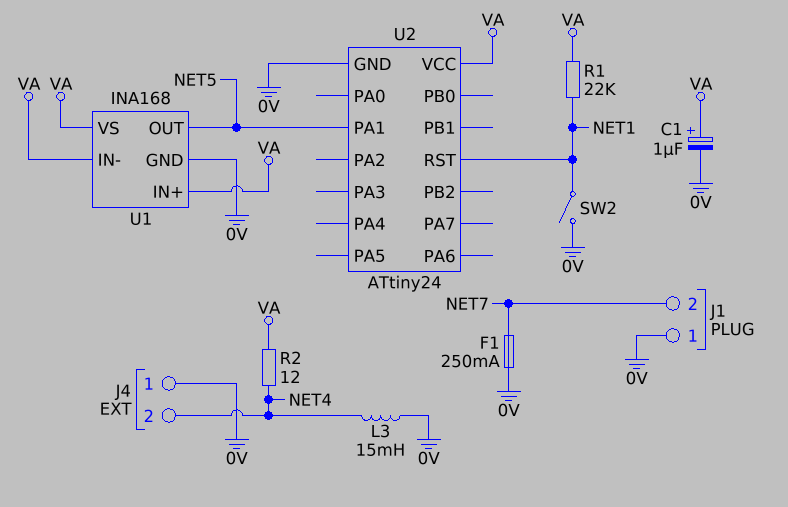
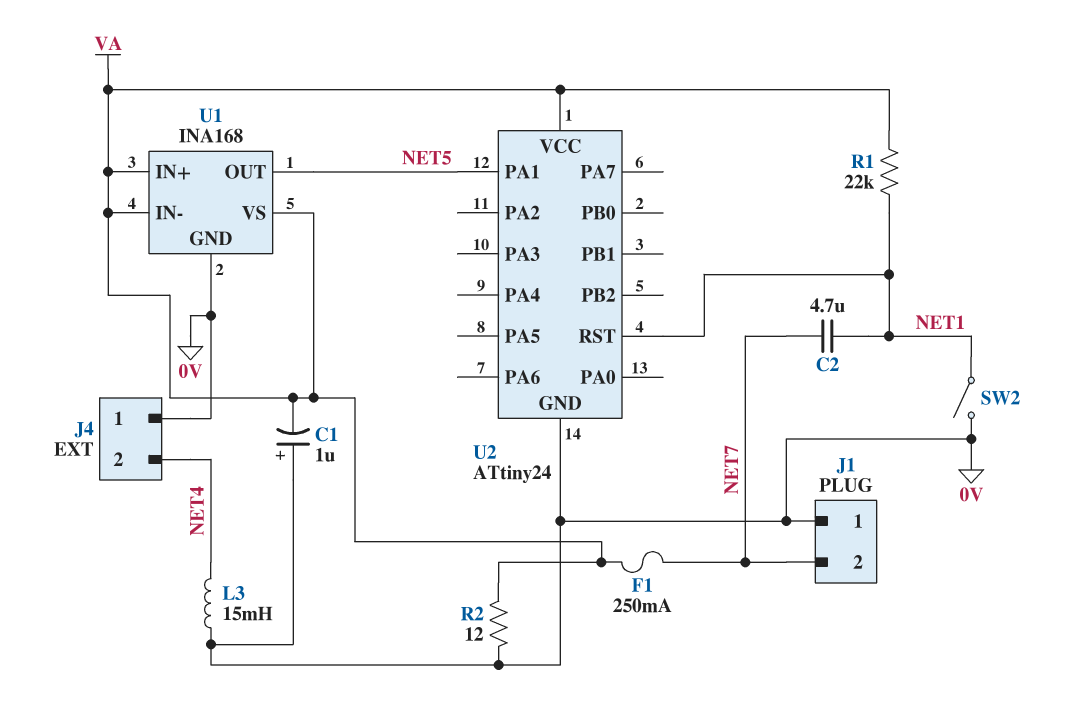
C1: 1uF (plus VA, minus 0V) -> 1uF (plus 0V, minus VA)
C2: none -> 4.7uF (NET1, NET7)
F1: 250mA (0V, NET7) -> 250mA (NET7, VA)
R2: 12 (NET4, VA) -> 12 (0V, VA)

